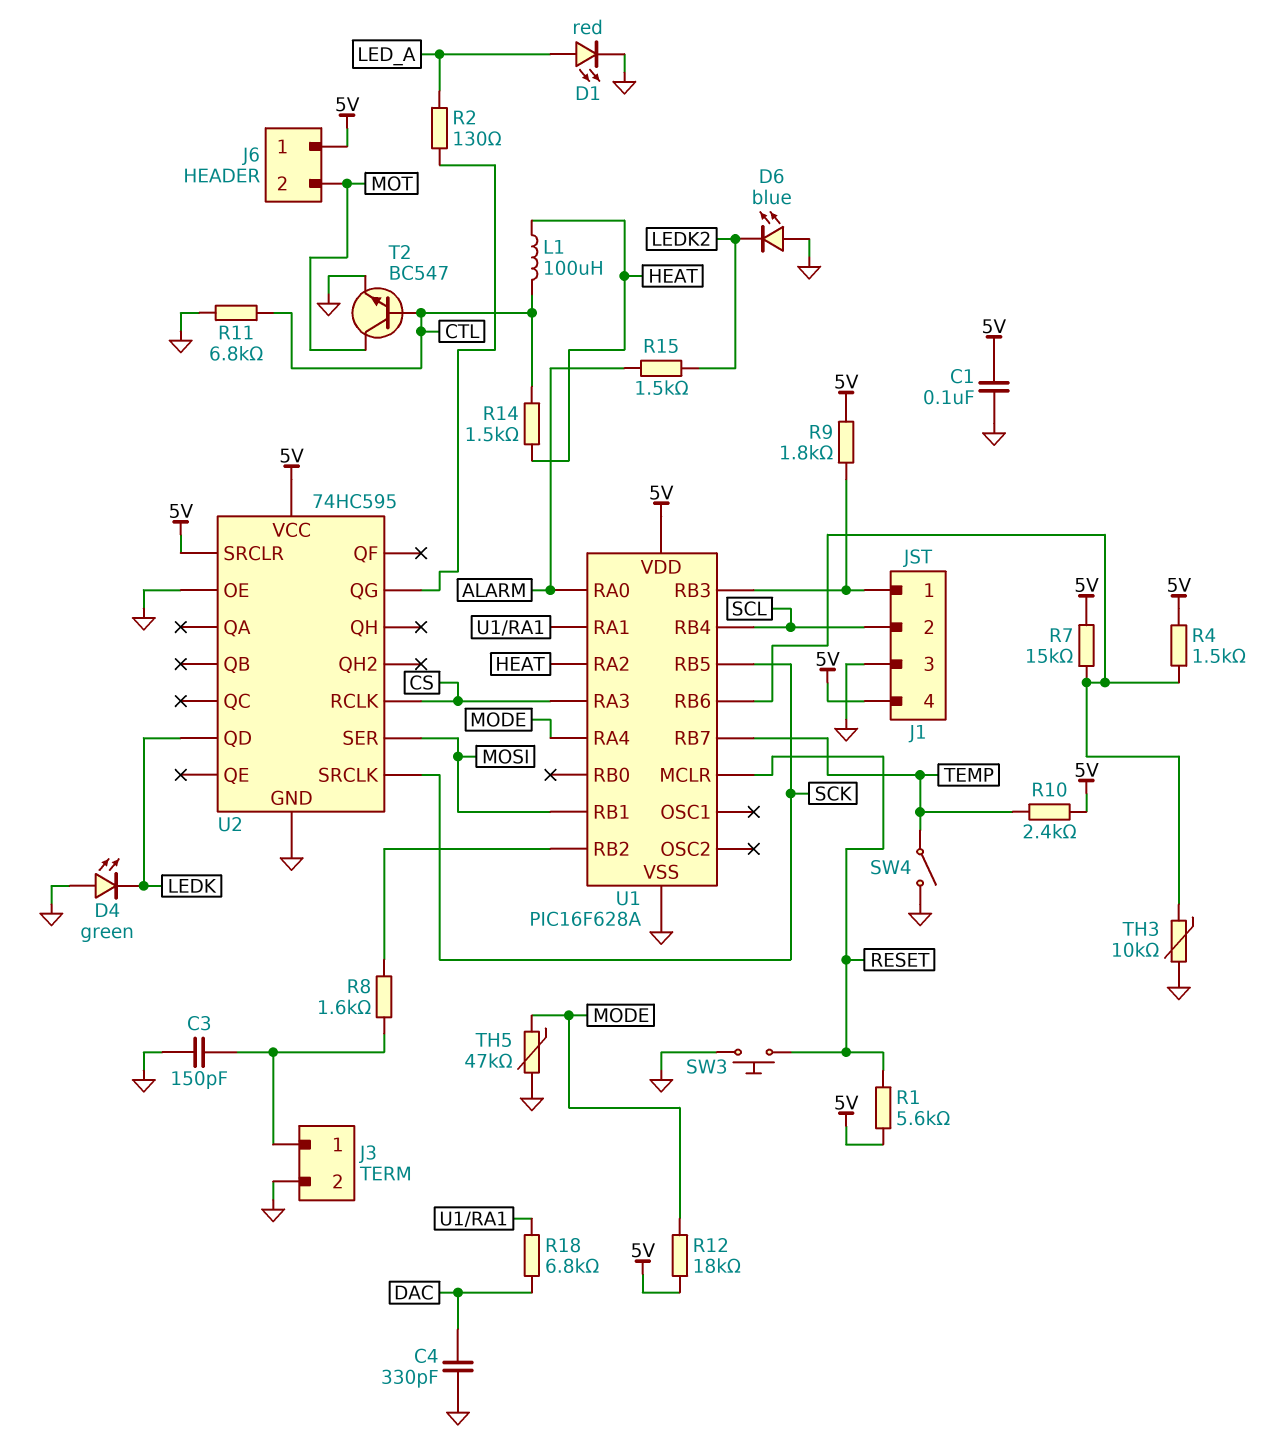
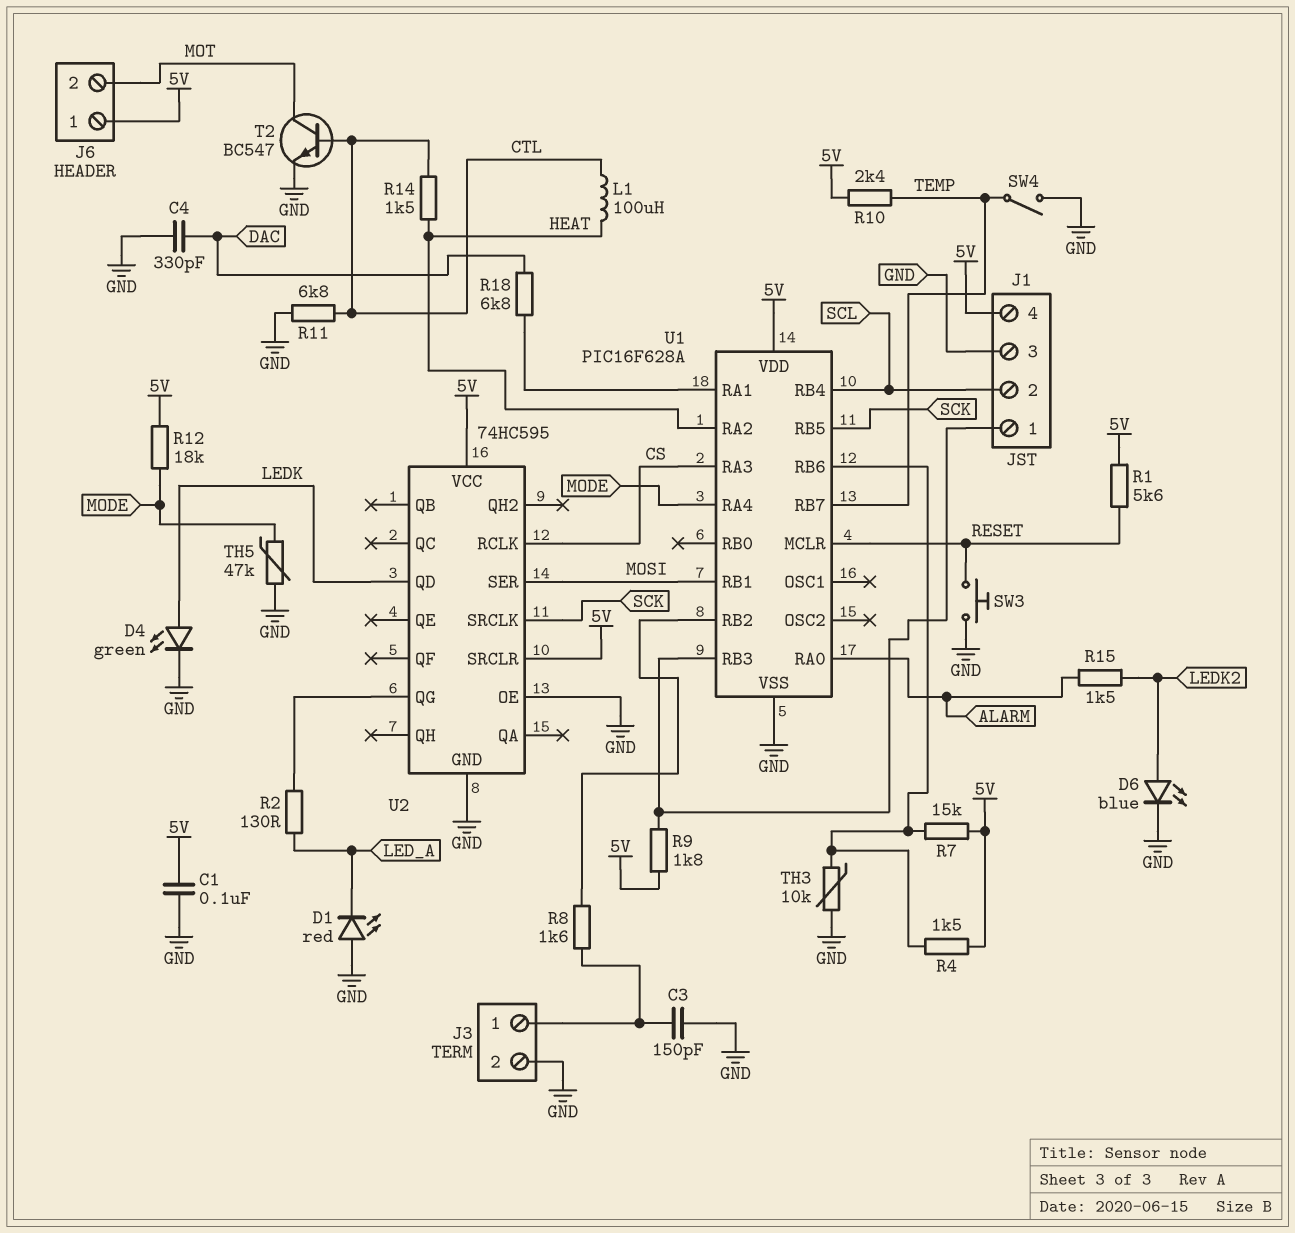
D1: LED red (A LED_A, K GND) -> LED red (A GND, K LED_A)
D4: LED green (A GND, K LEDK) -> LED green (A LEDK, K GND)
D6: LED blue (A GND, K LEDK2) -> LED blue (A LEDK2, K GND)

